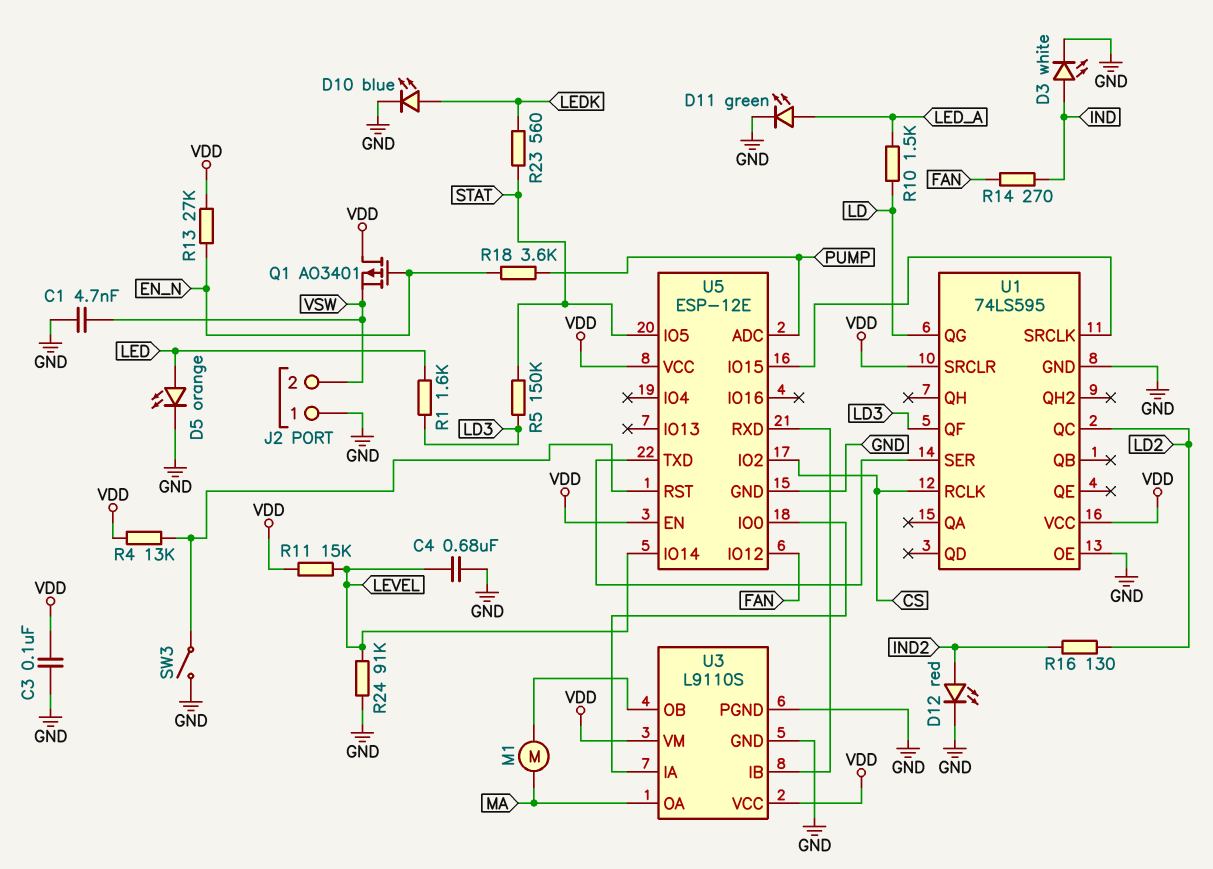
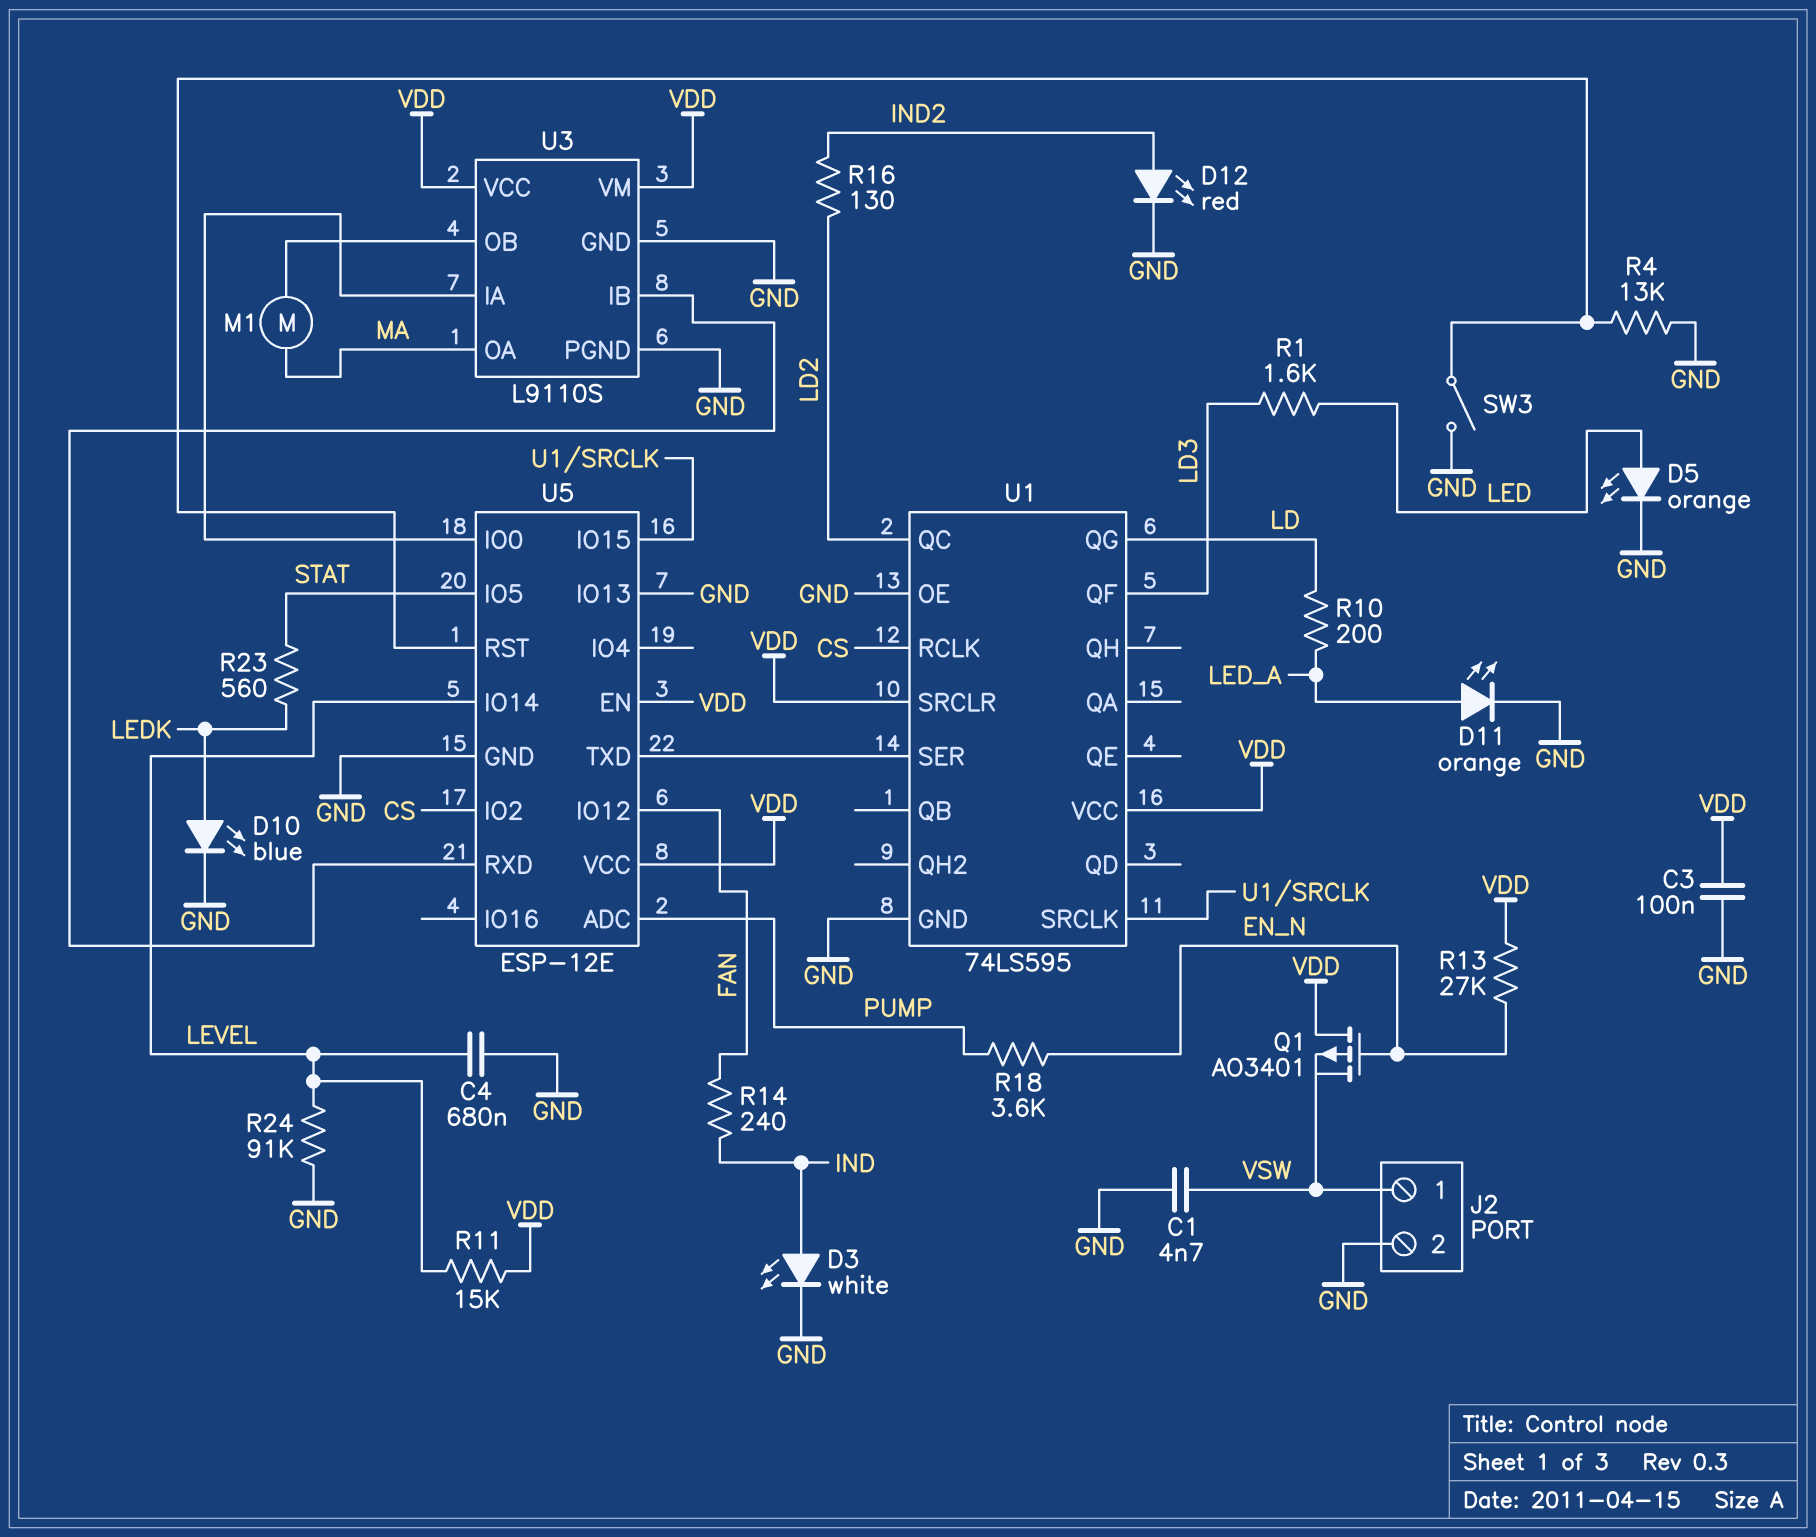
D11: LED green (A LED_A, K GND) -> LED orange (A LED_A, K GND)
J2 pin 1: GND -> VSW
J2 pin 2: VSW -> GND
R4: 13k (U5/RST, VDD) -> 13k (GND, U5/RST)
R5: 150k (LD3, STAT) -> none
R10: 1.5k (LD, LED_A) -> 200 (LD, LED_A)
R14: 270 (FAN, IND) -> 240 (FAN, IND)
U5 pin IO13: none -> GND

